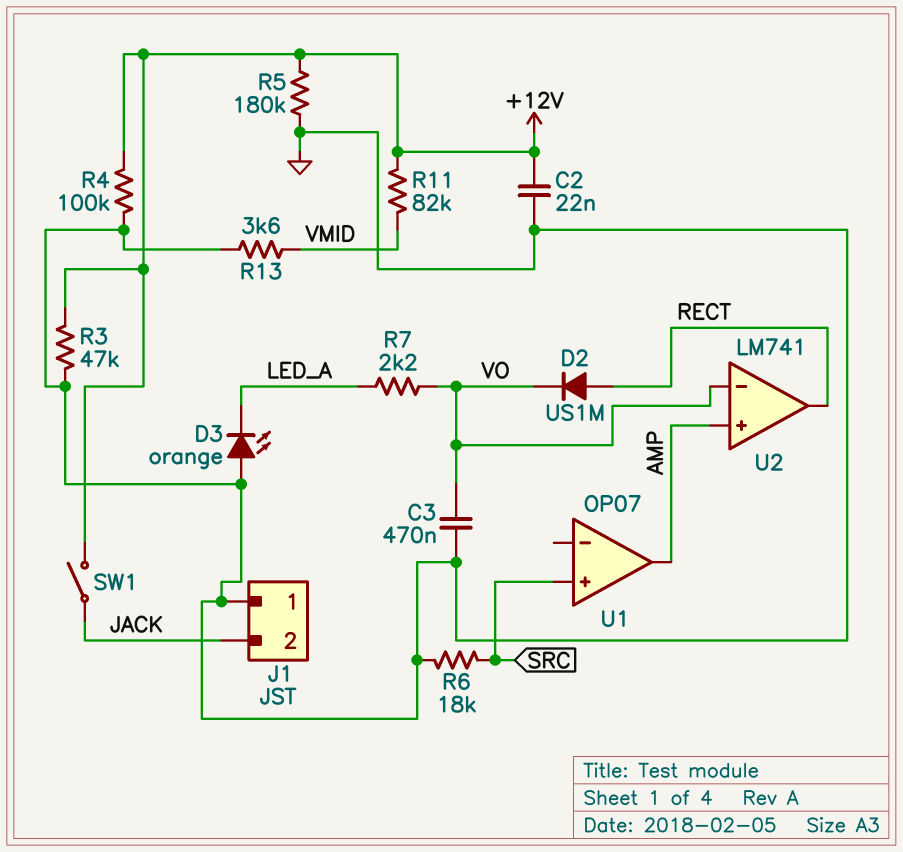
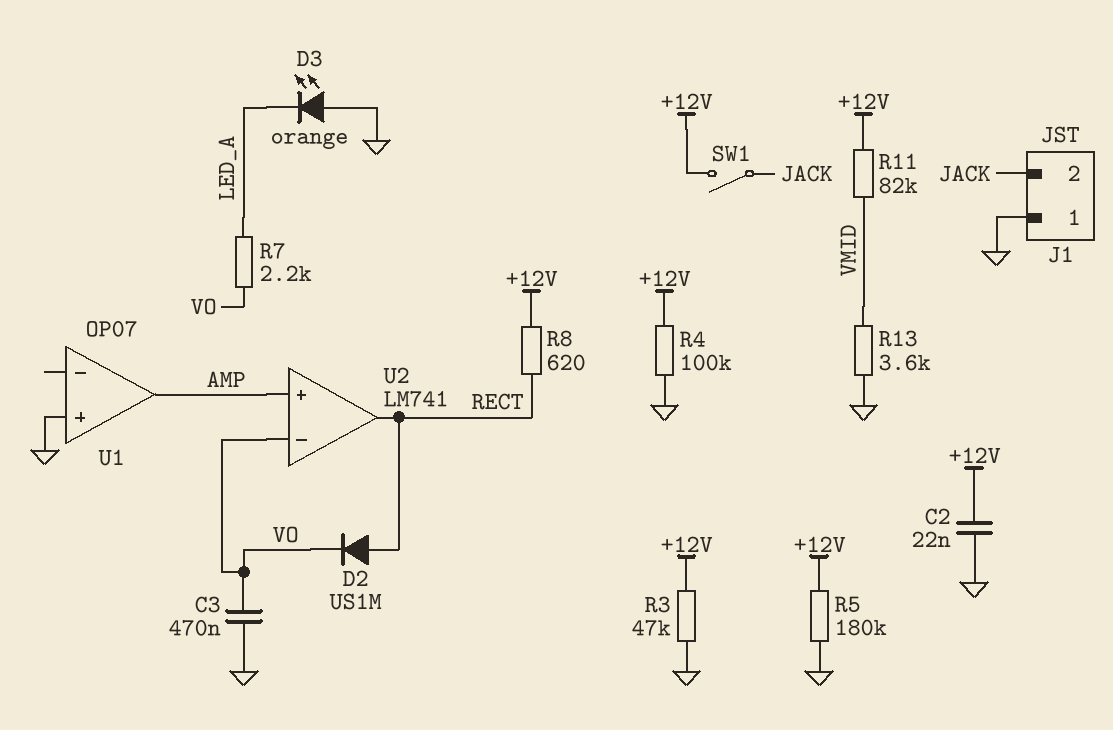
R6: 18k (GND, SRC) -> none
R8: none -> 620 (+12V, RECT)
U1 pin in+: SRC -> GND

